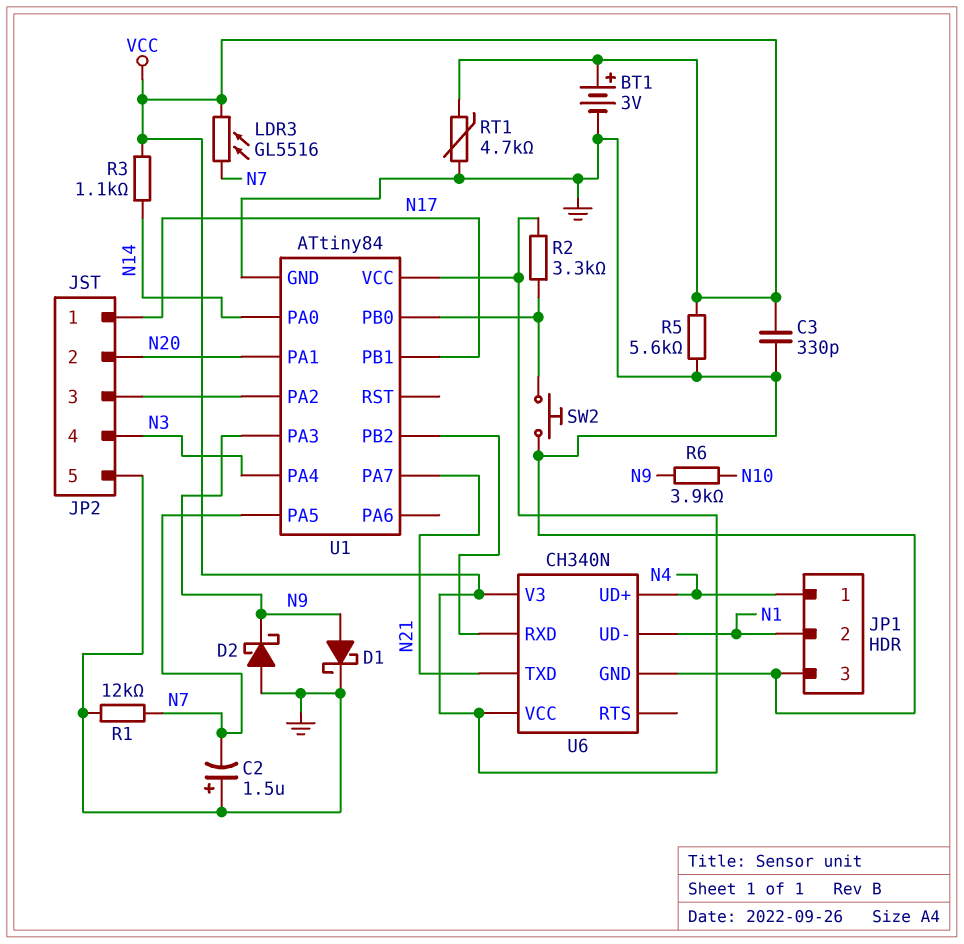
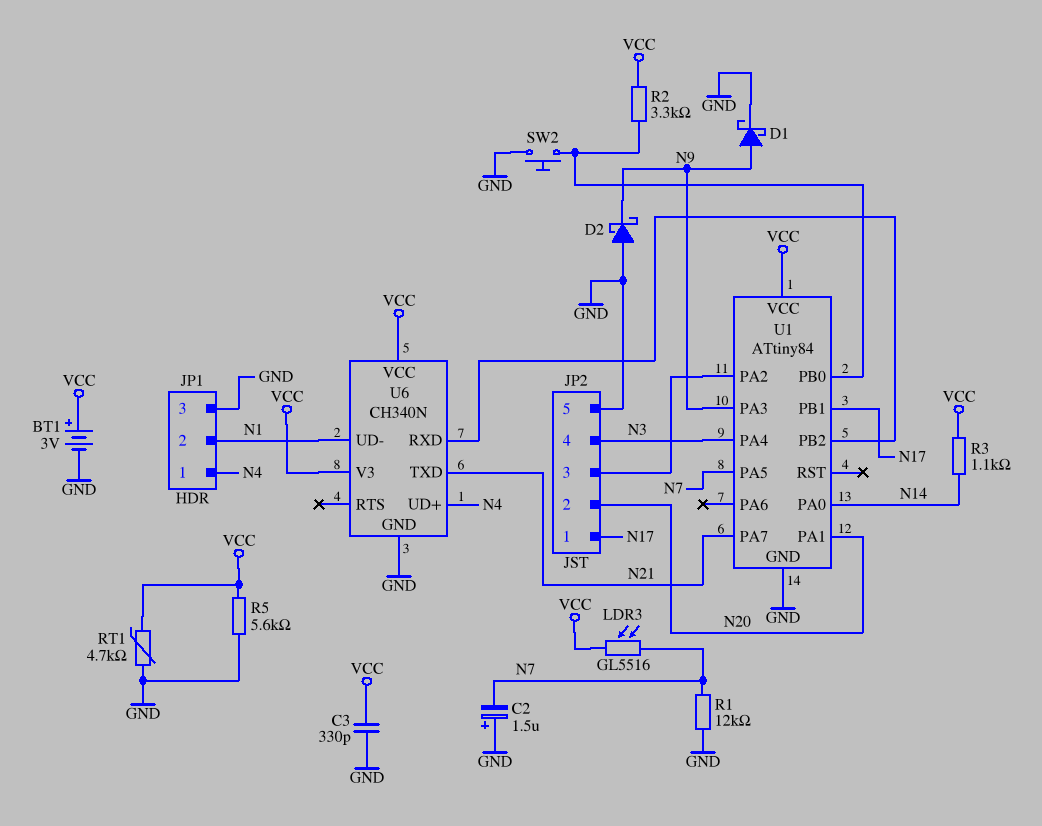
R6: 3.9k (N9, N10) -> none

